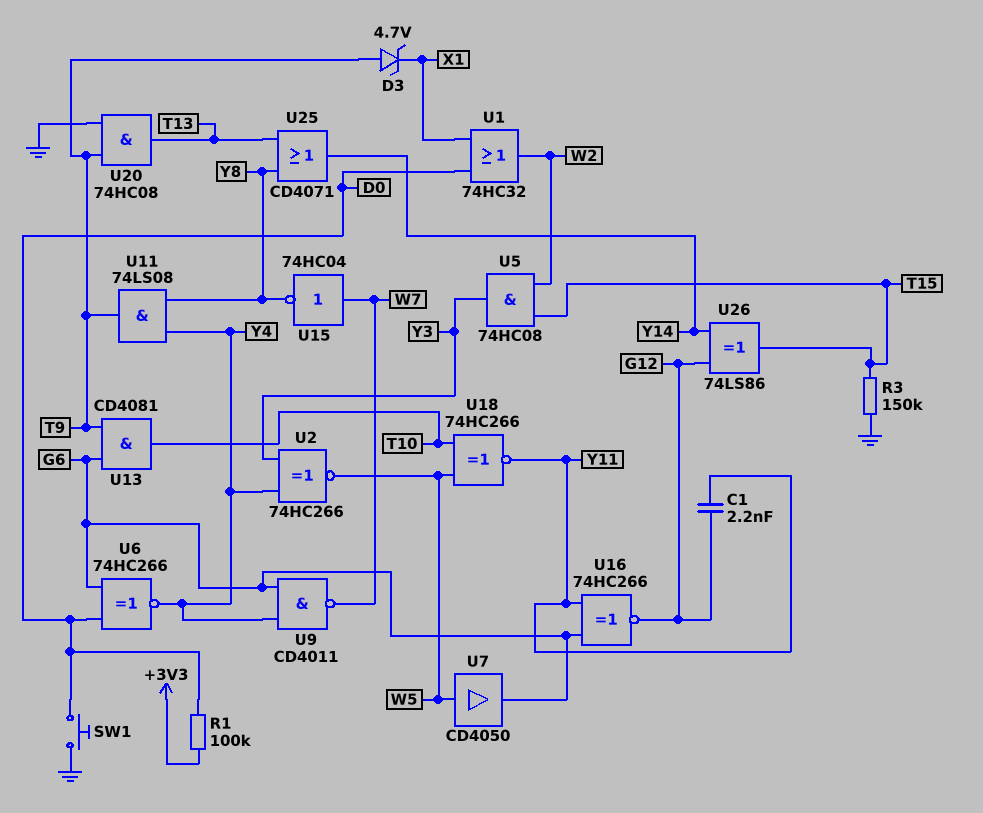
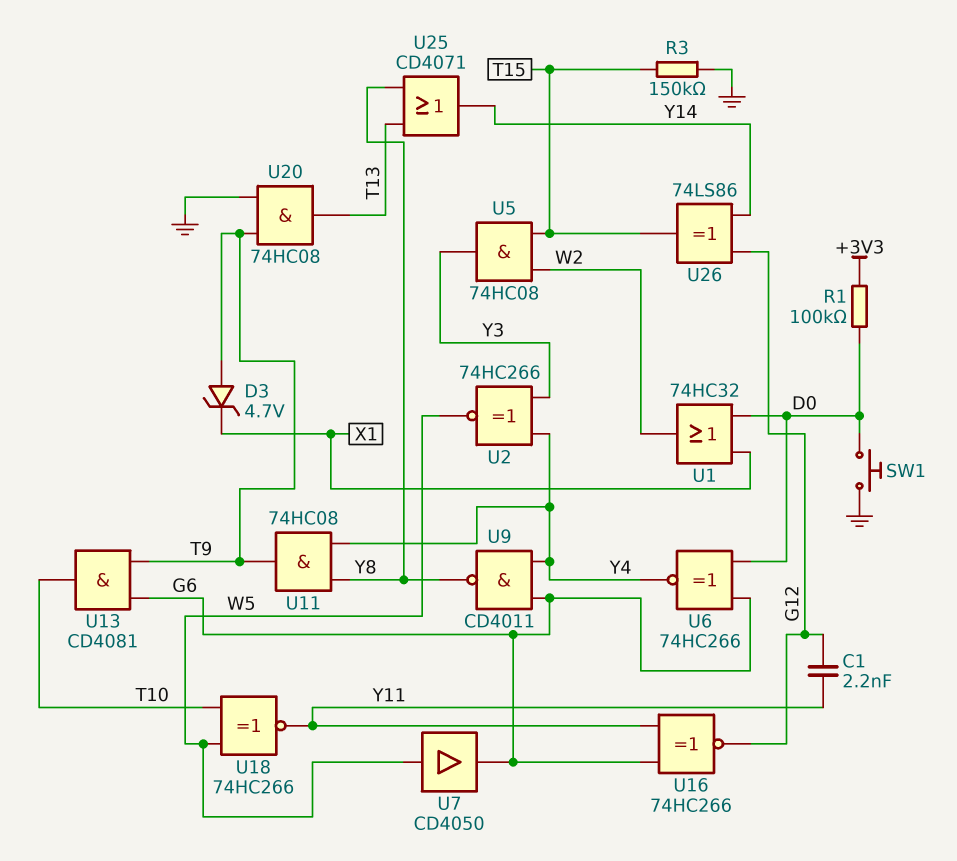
U9: NAND CD4011 (in G6, in Y4, out W7) -> NAND CD4011 (in G6, in Y4, out Y8)
U11: AND 74LS08 (in Y4, in Y8, out T9) -> AND 74HC08 (in Y4, in Y8, out T9)
U15: NOT 74HC04 (in W7, out Y8) -> none

